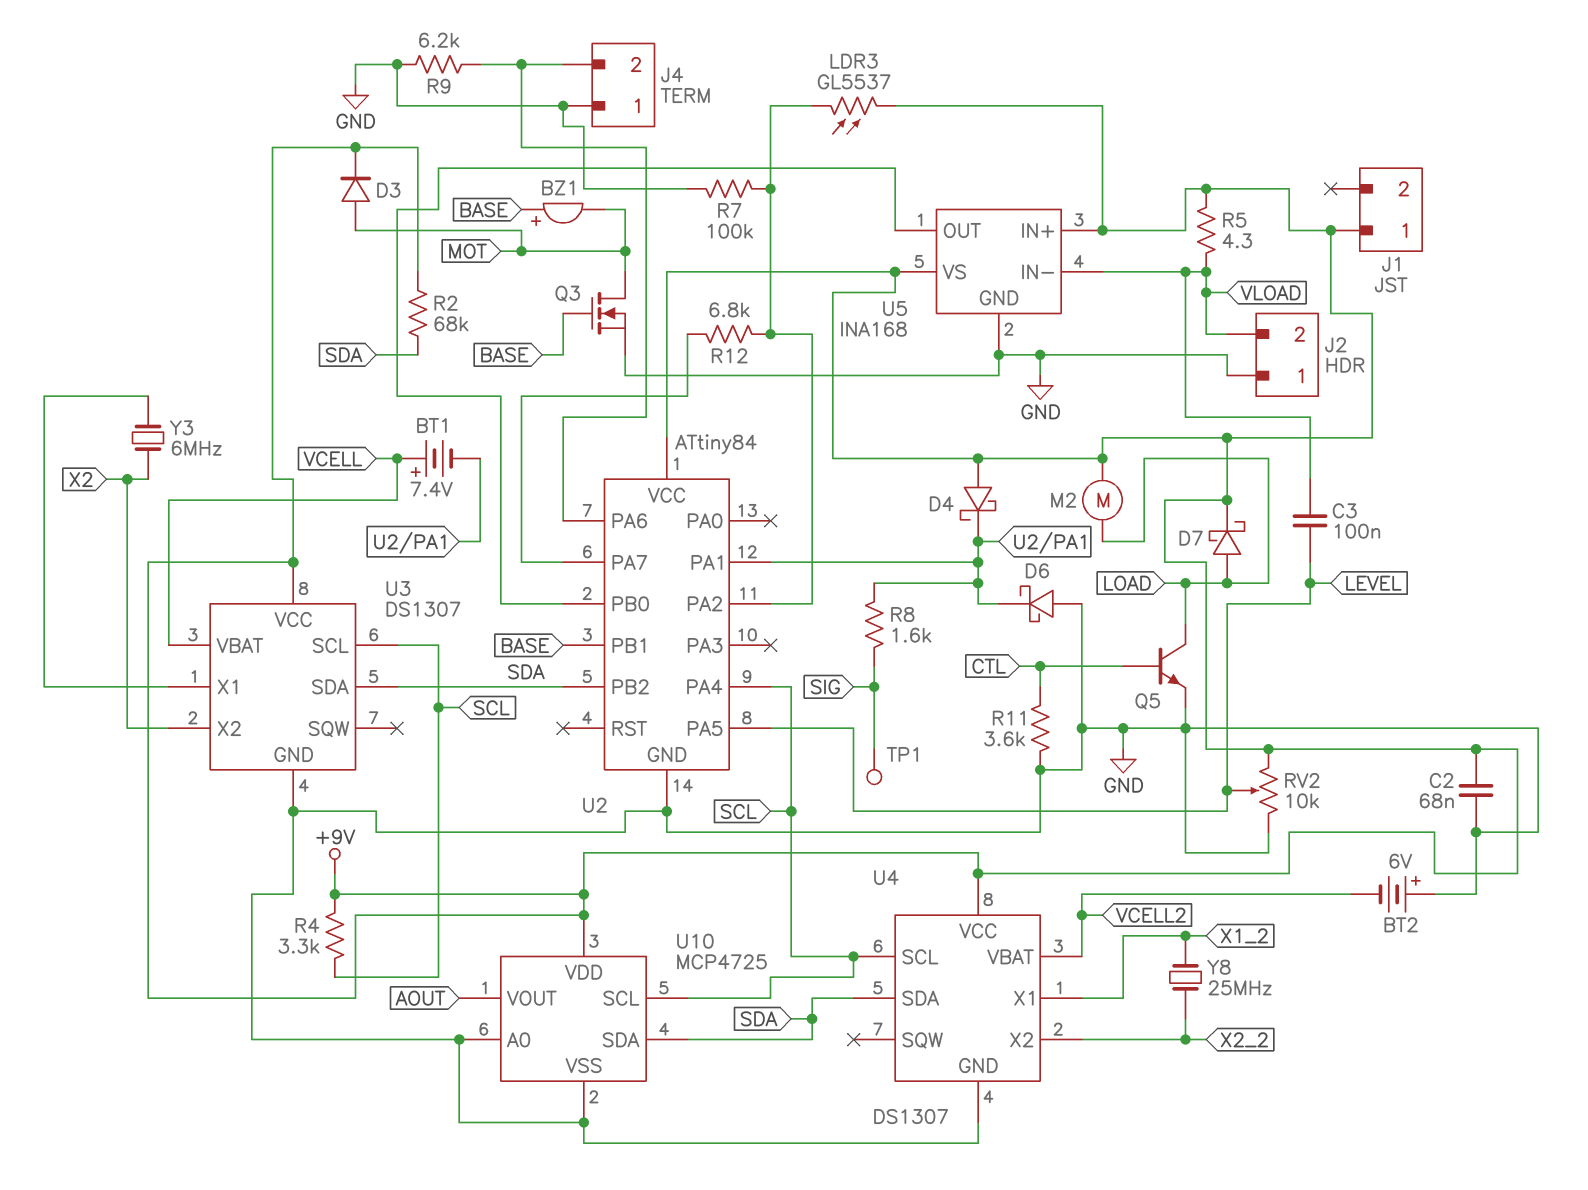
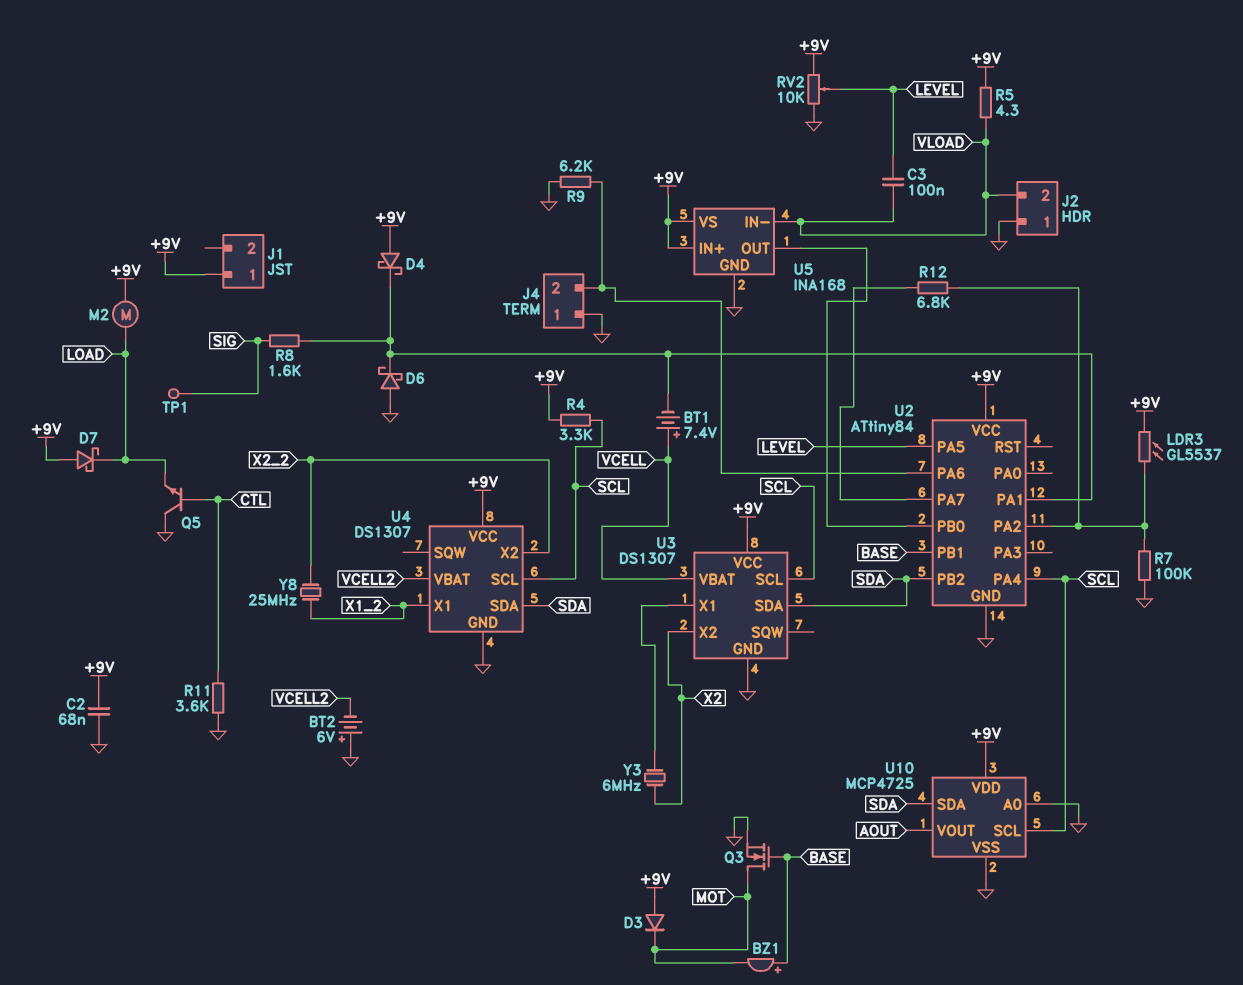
D3: diode (A MOT, K +9V) -> diode (A +9V, K MOT)
D7: schottky (A LOAD, K +9V) -> schottky (A +9V, K LOAD)
Q5: NPN (B CTL, C LOAD, E GND) -> NPN (B CTL, C GND, E LOAD)
R2: 68k (+9V, SDA) -> none

